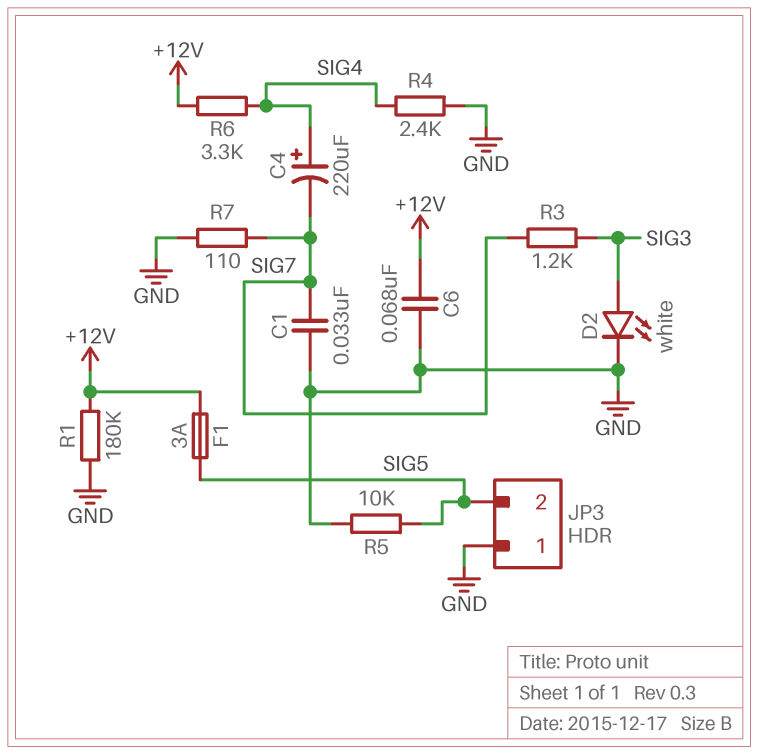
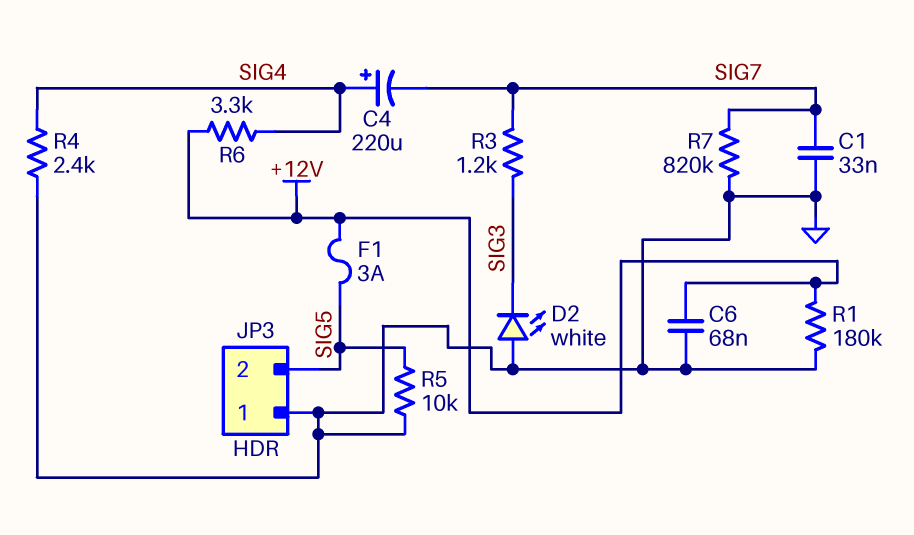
D2: LED white (A SIG3, K GND) -> LED white (A GND, K SIG3)
R7: 110 (GND, SIG7) -> 820k (GND, SIG7)

